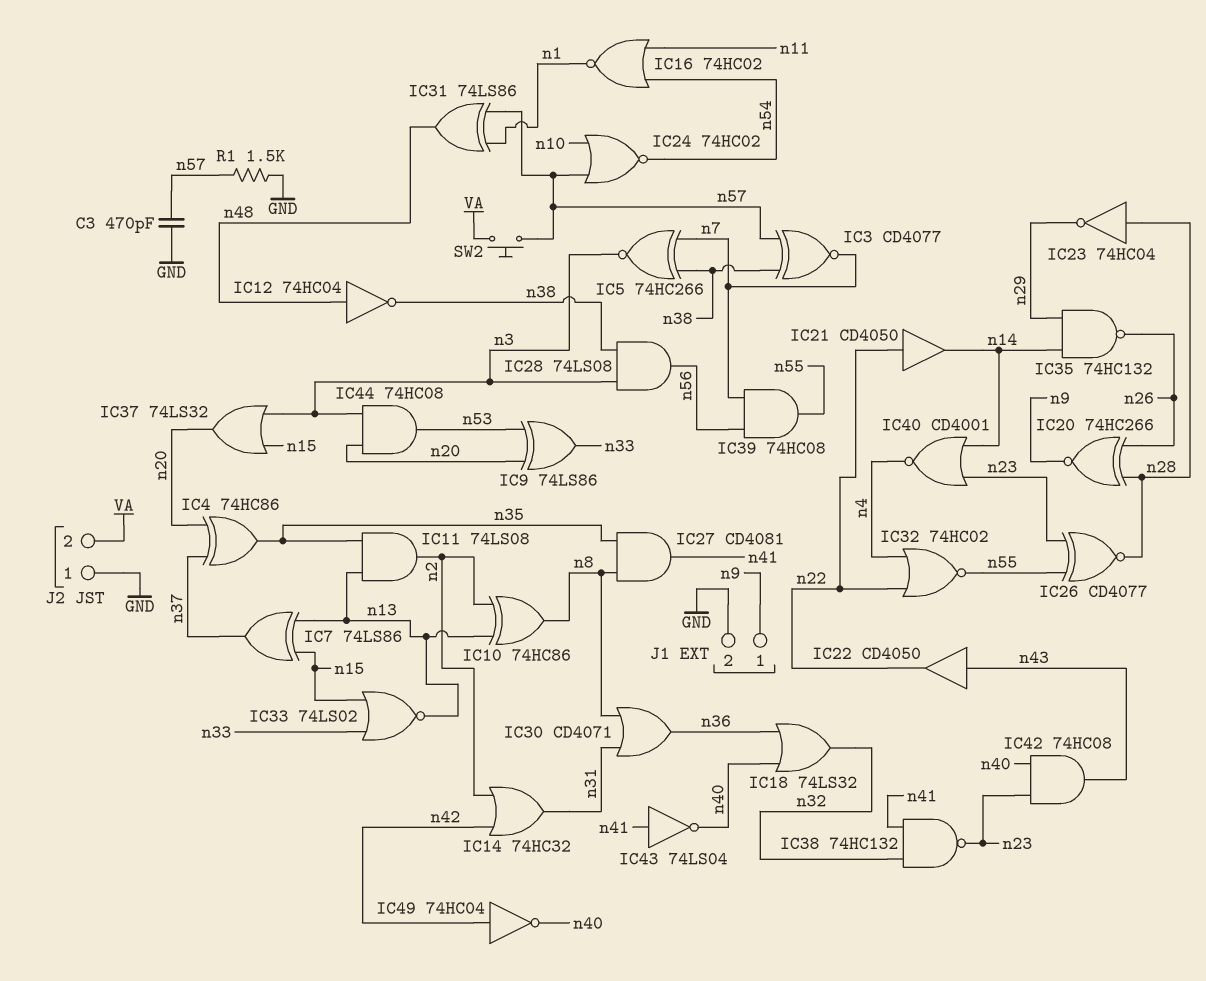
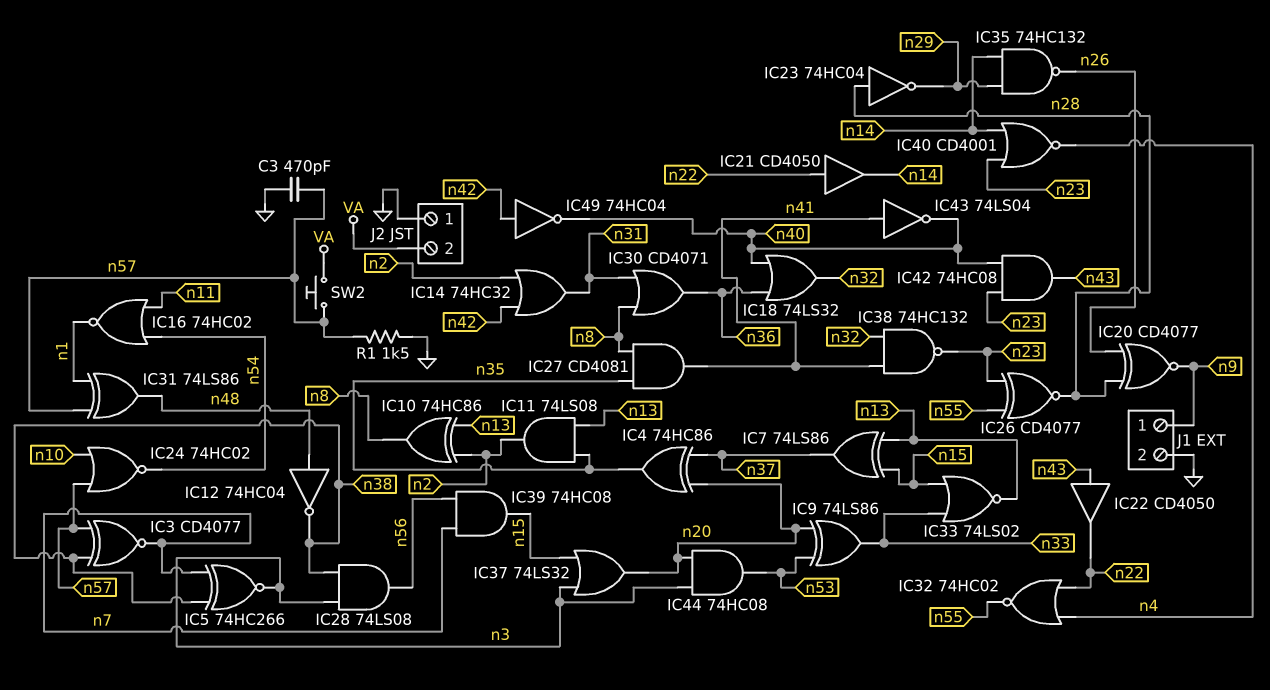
IC20: XNOR 74HC266 (in n26, in n28, out n9) -> XNOR CD4077 (in n26, in n28, out n9)
IC39: AND 74HC08 (in n7, in n56, out n55) -> AND 74HC08 (in n7, in n56, out n15)

